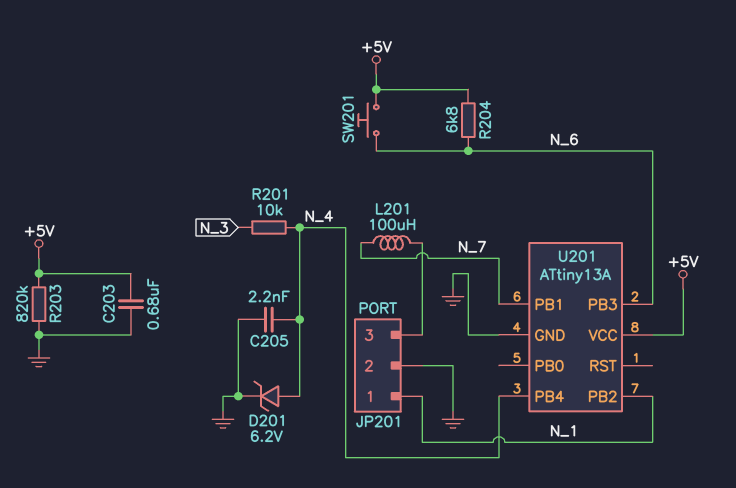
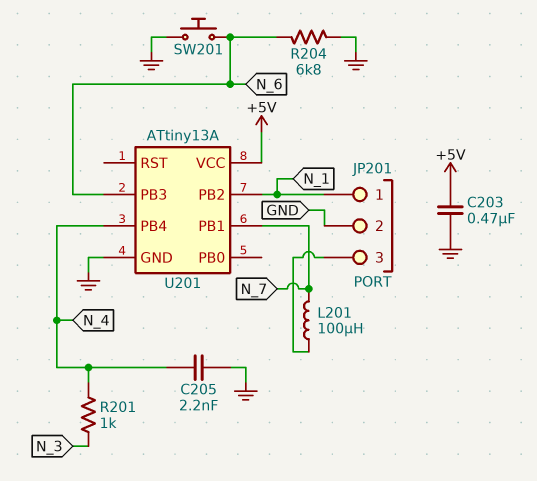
C203: 680nF (+5V, GND) -> 470nF (+5V, GND)
D201: zener 6.2V (A N_4, K GND) -> none
R201: 10k (N_3, N_4) -> 1k (N_3, N_4)
R203: 820k (+5V, GND) -> none
R204: 6.8k (+5V, N_6) -> 6.8k (GND, N_6)
SW201: button (+5V, N_6) -> button (GND, N_6)

